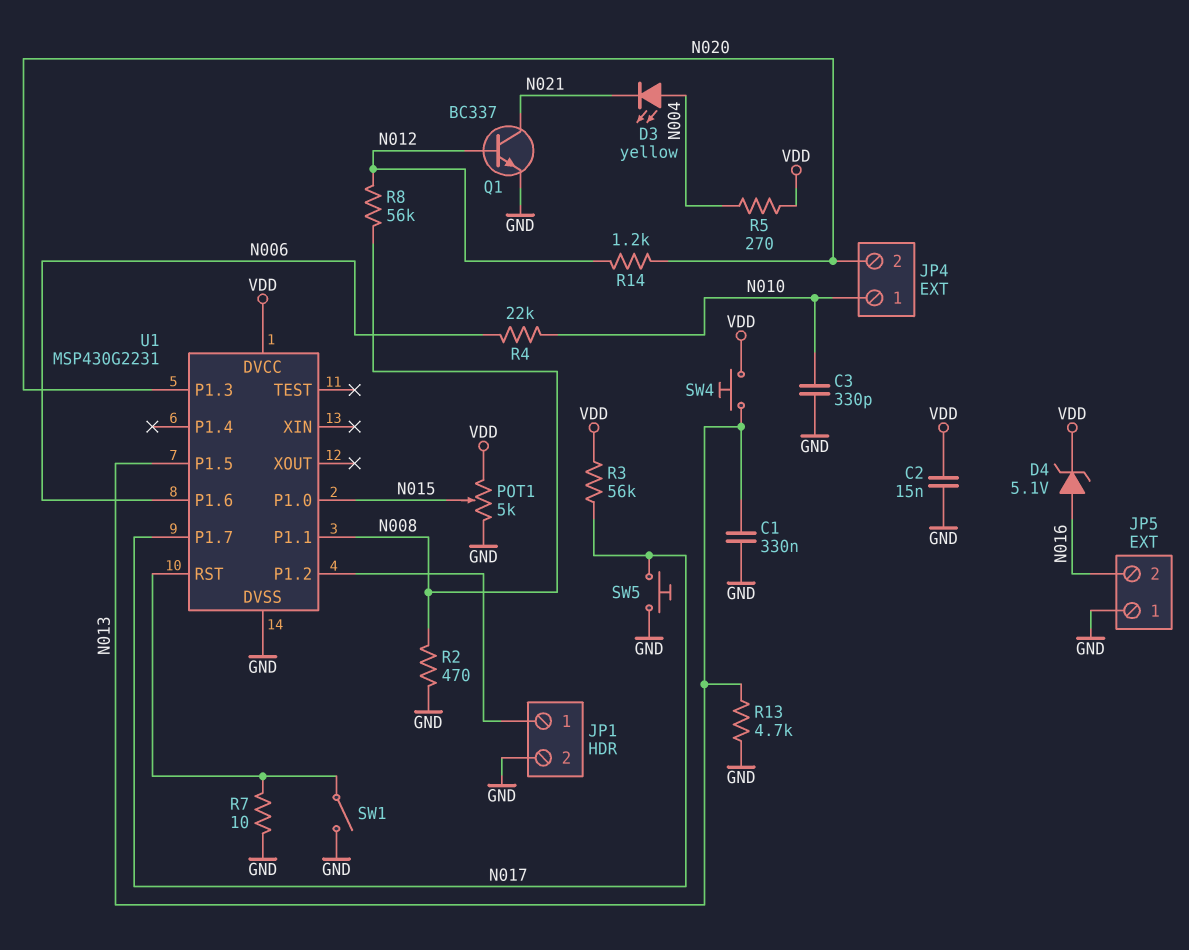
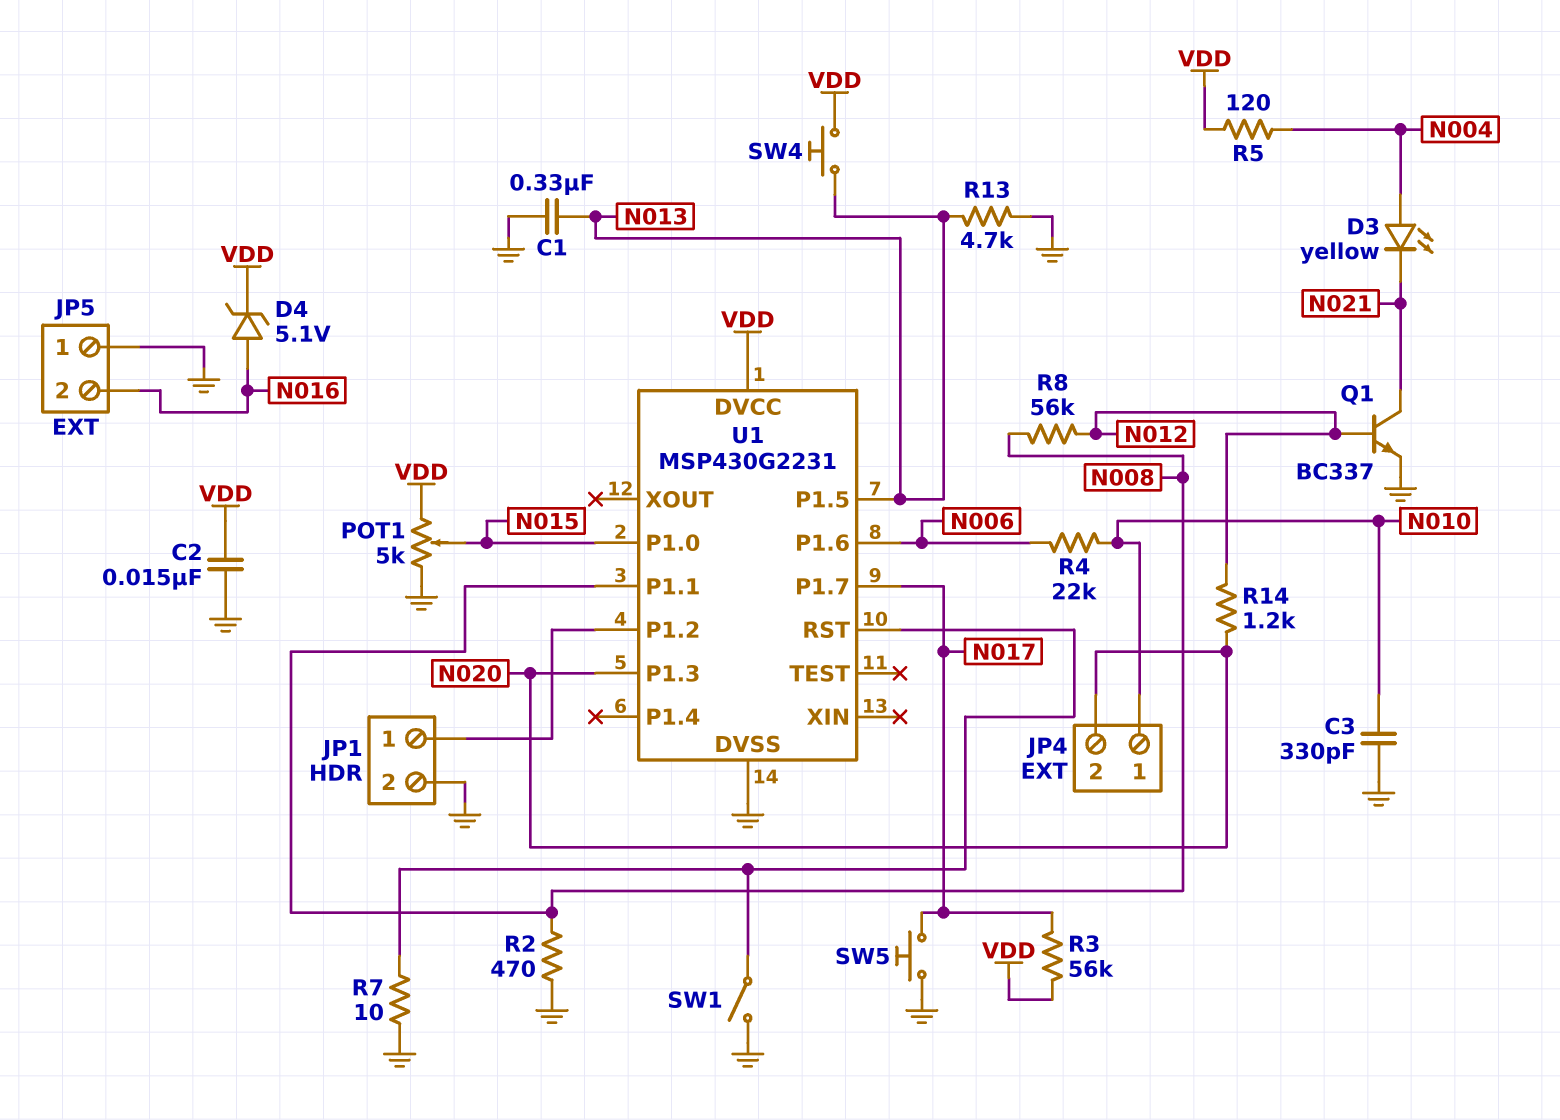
R5: 270 (N004, VDD) -> 120 (N004, VDD)

